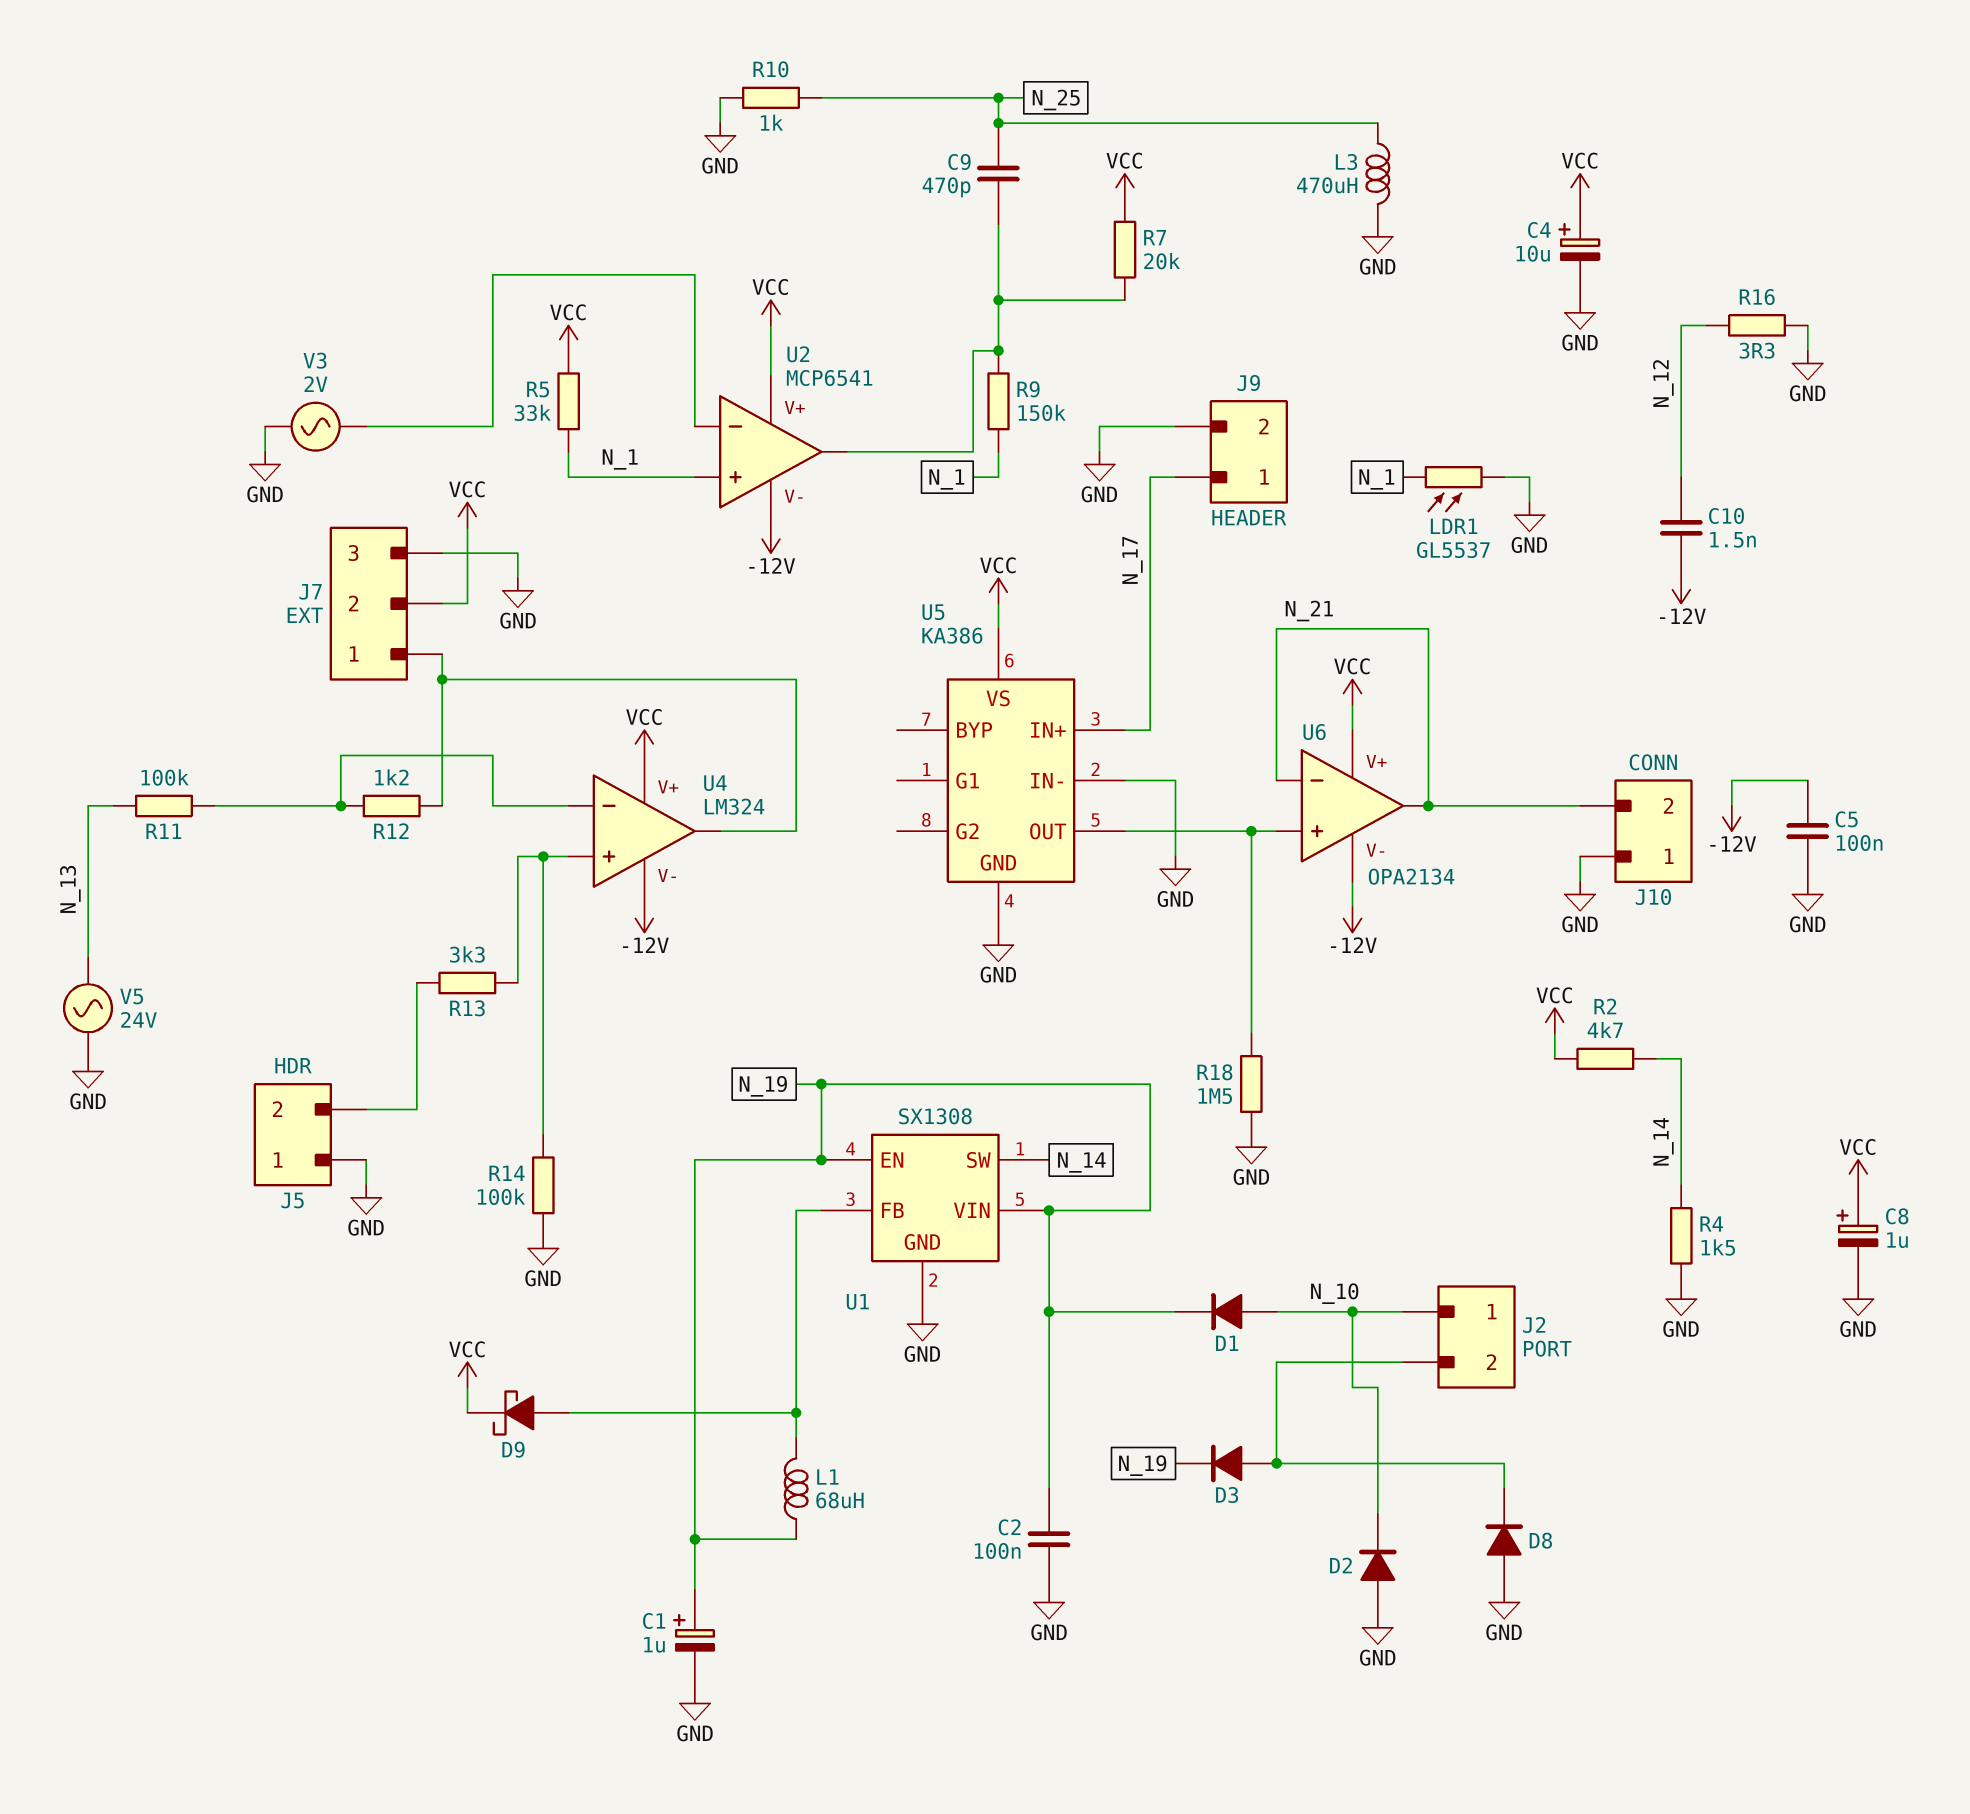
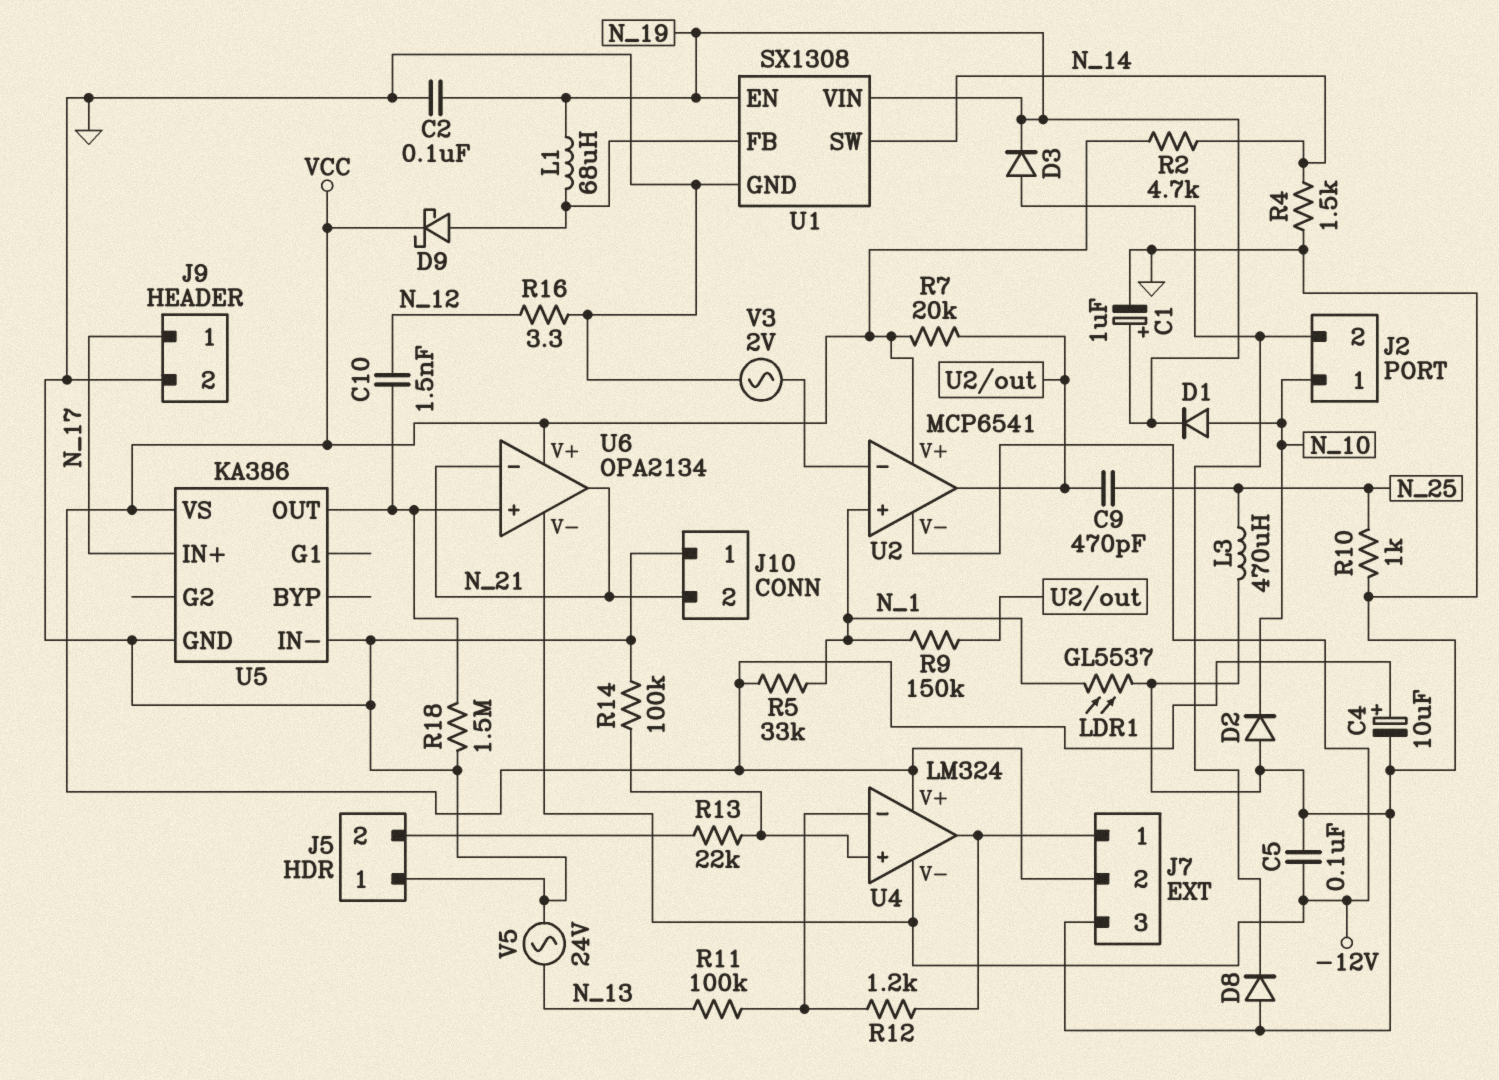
C8: 1uF (plus VCC, minus GND) -> none
C10: 1.5nF (-12V, N_12) -> 1.5nF (N_12, U5/OUT)
R13: 3.3k (J5/2, U4/in+) -> 22k (J5/2, U4/in+)

